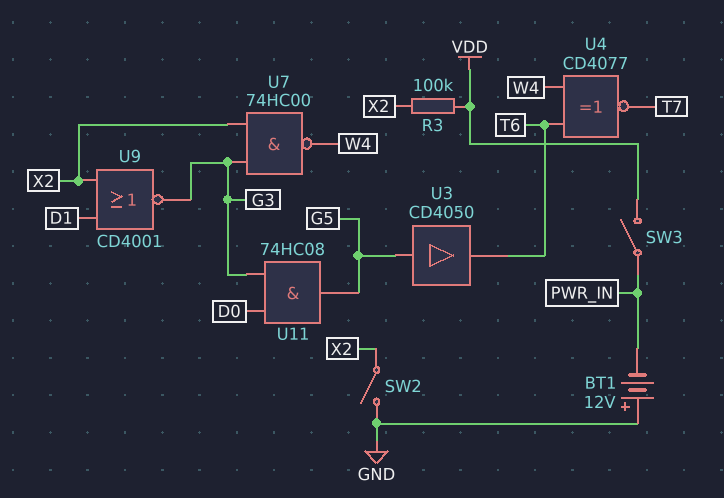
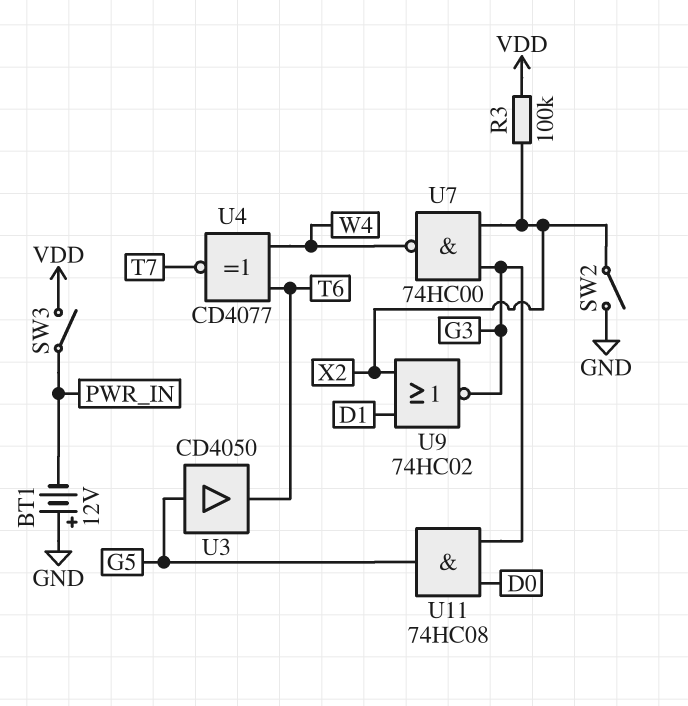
U9: NOR CD4001 (in D1, in X2, out G3) -> NOR 74HC02 (in D1, in X2, out G3)

